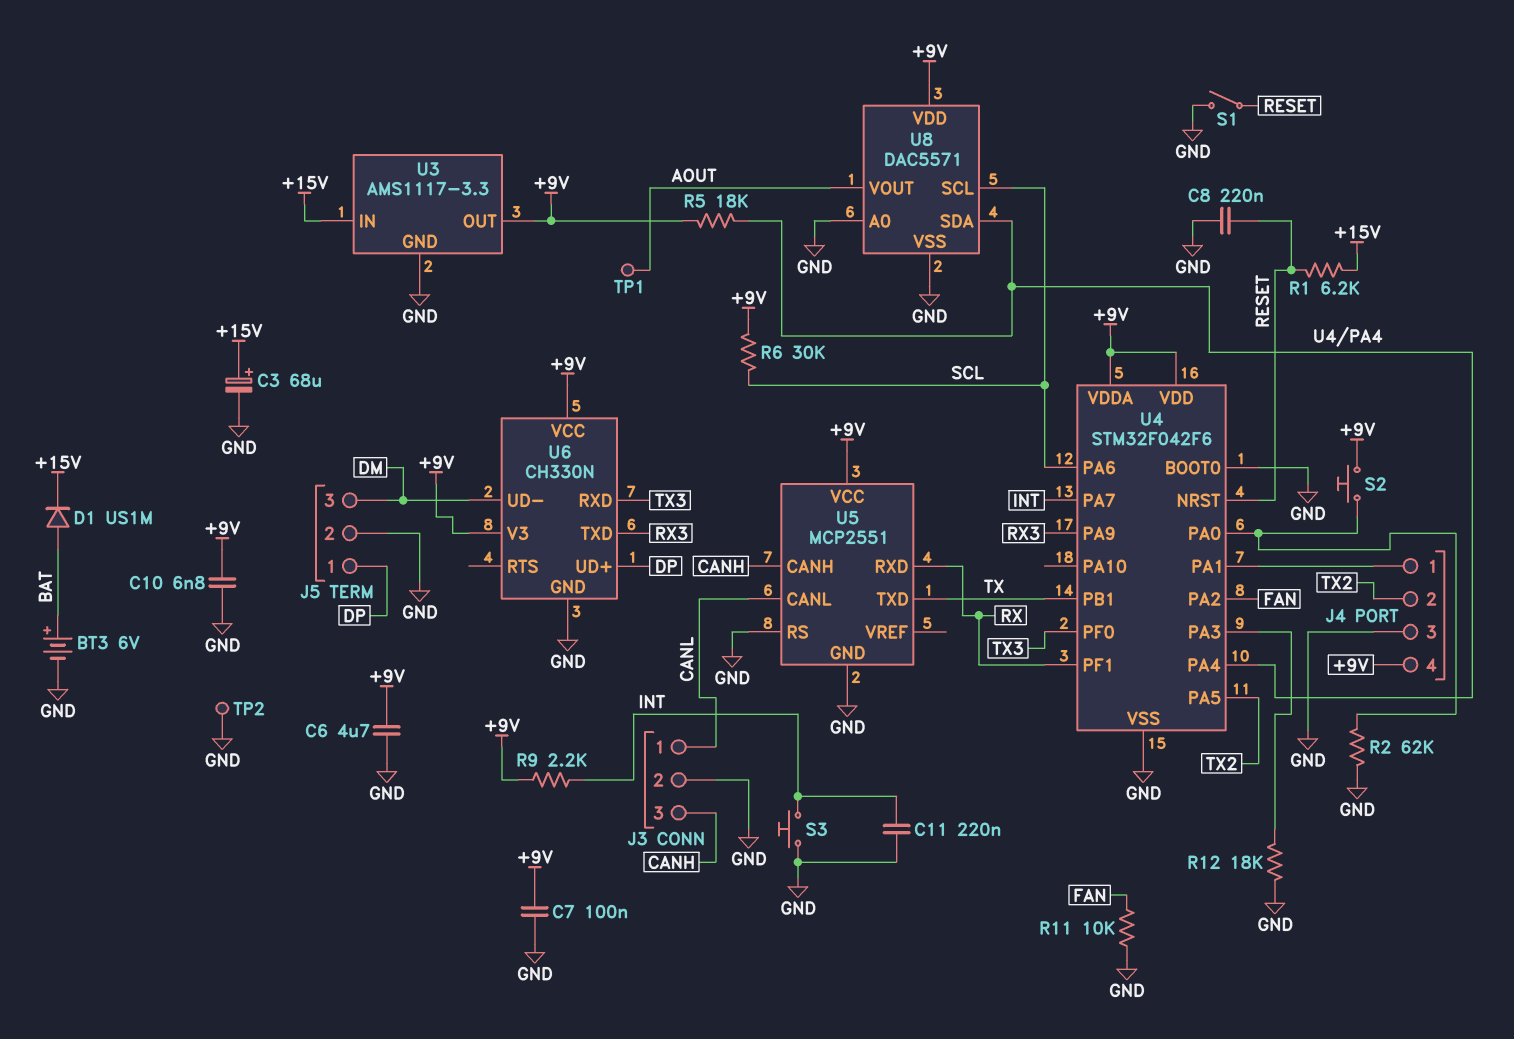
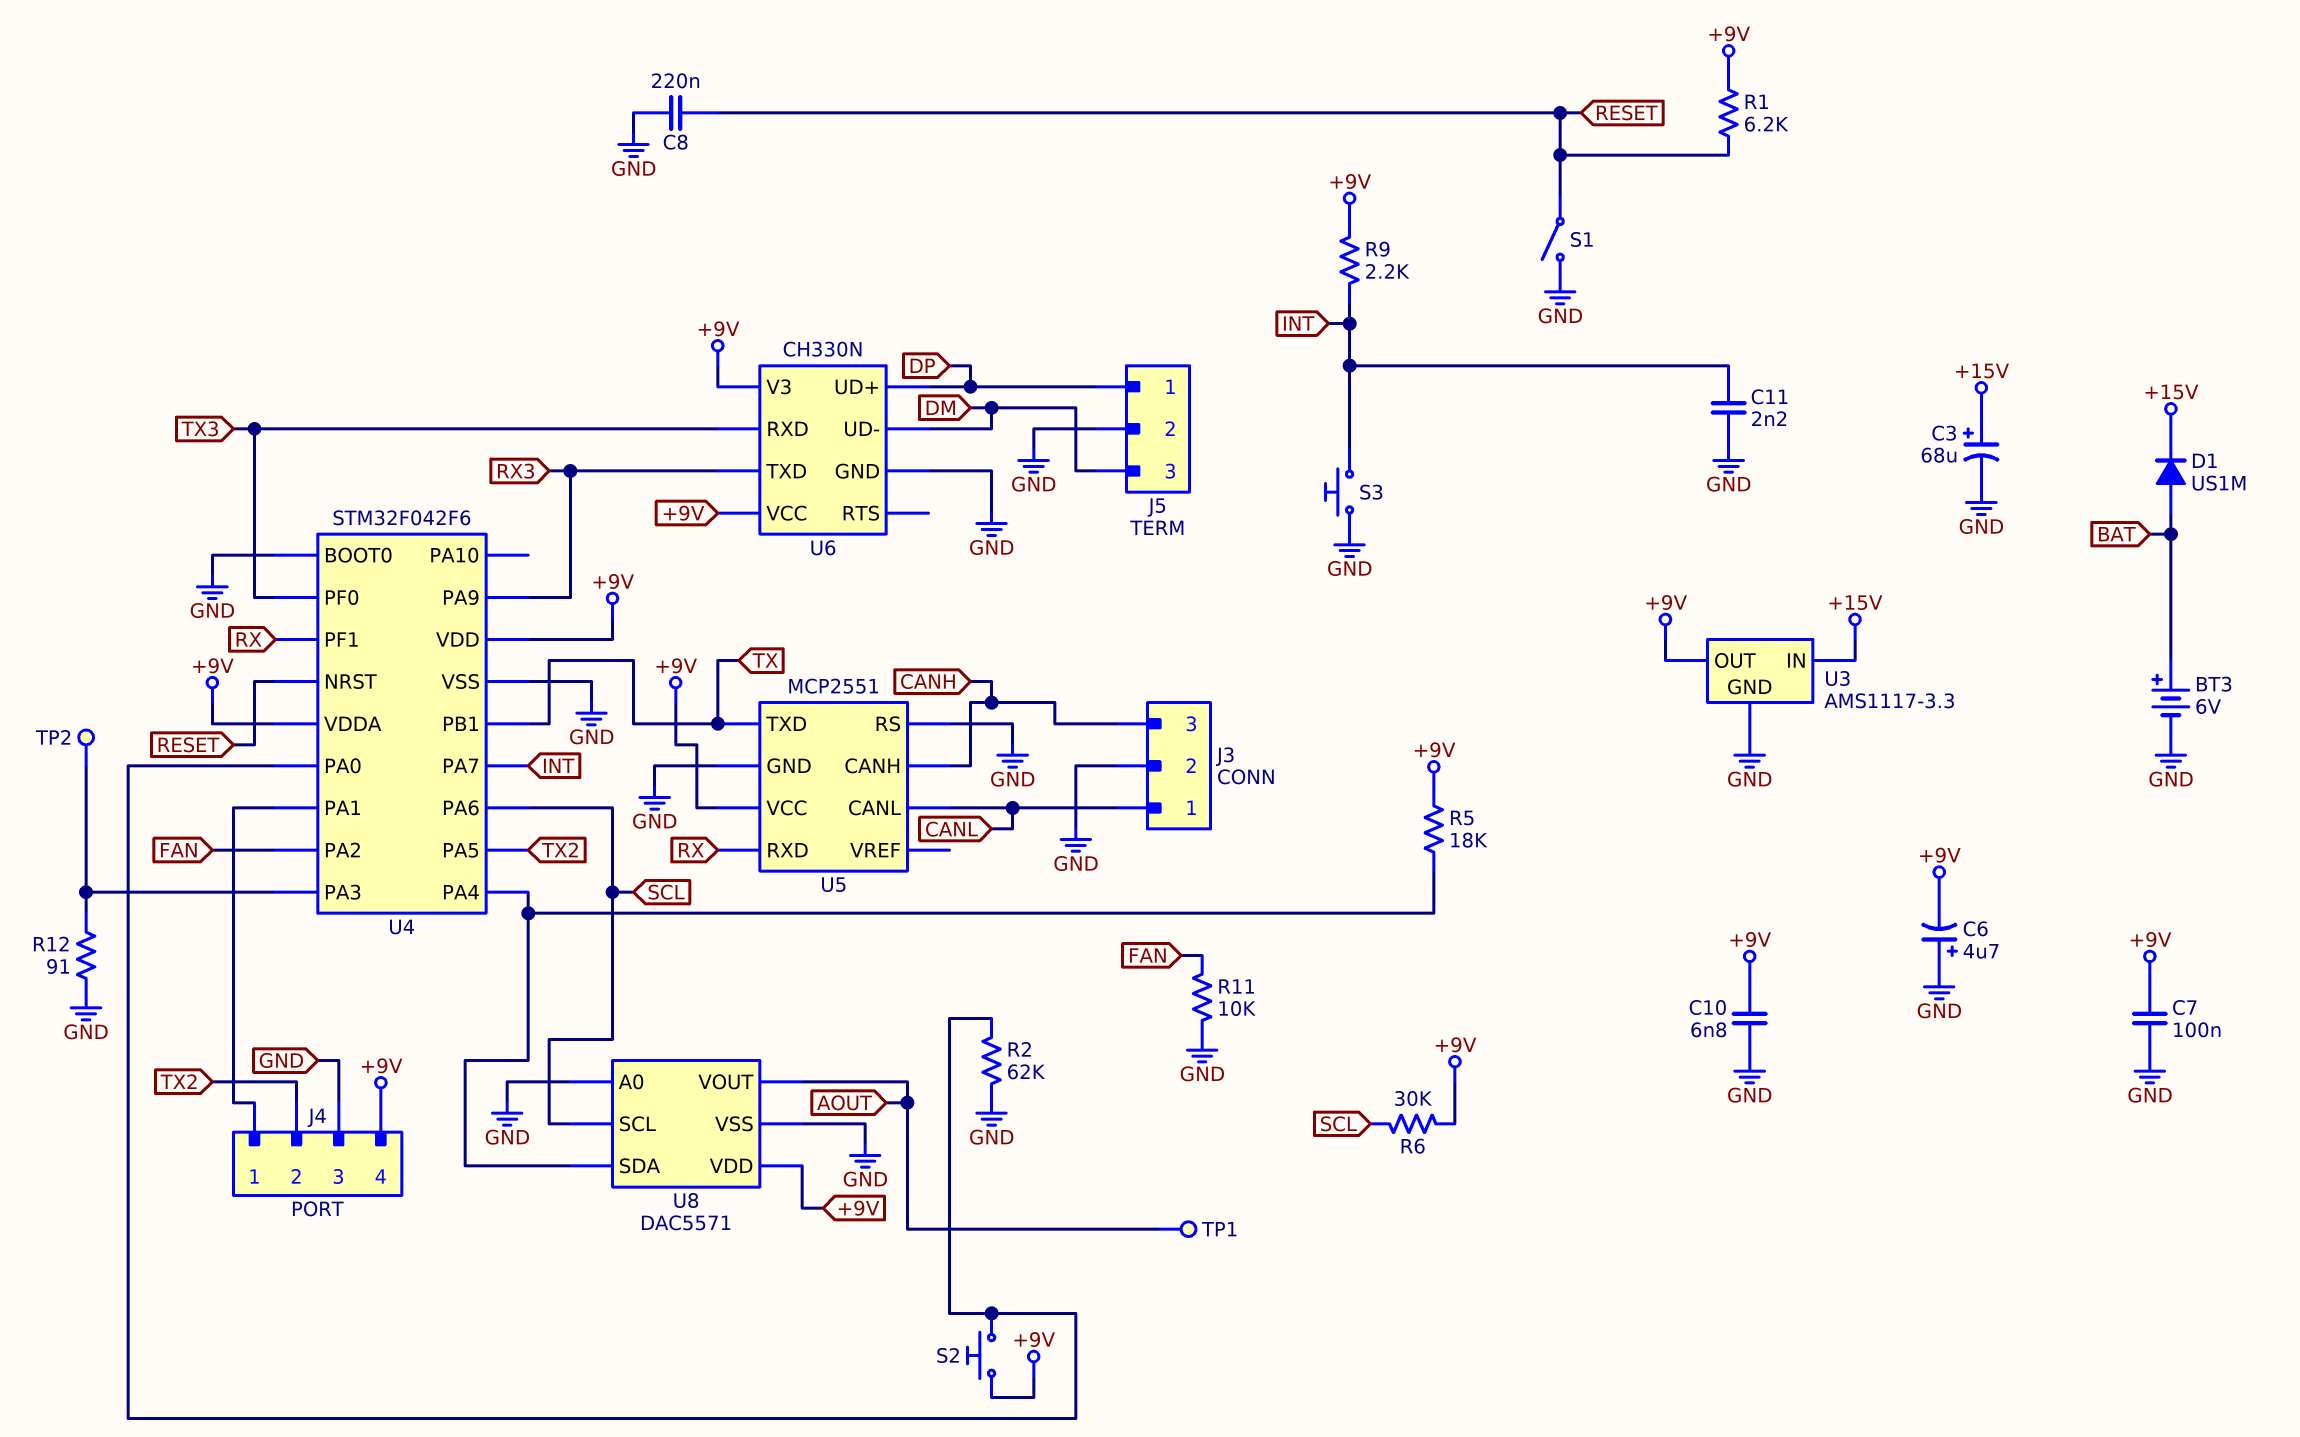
C6: 4.7uF (+9V, GND) -> 4.7uF (plus GND, minus +9V)
C11: 220nF (GND, INT) -> 2.2nF (GND, INT)
R1: 6.2k (+15V, RESET) -> 6.2k (+9V, RESET)
R12: 18k (GND, U4/PA3) -> 91 (GND, U4/PA3)
TP2: test point (GND) -> test point (U4/PA3)

